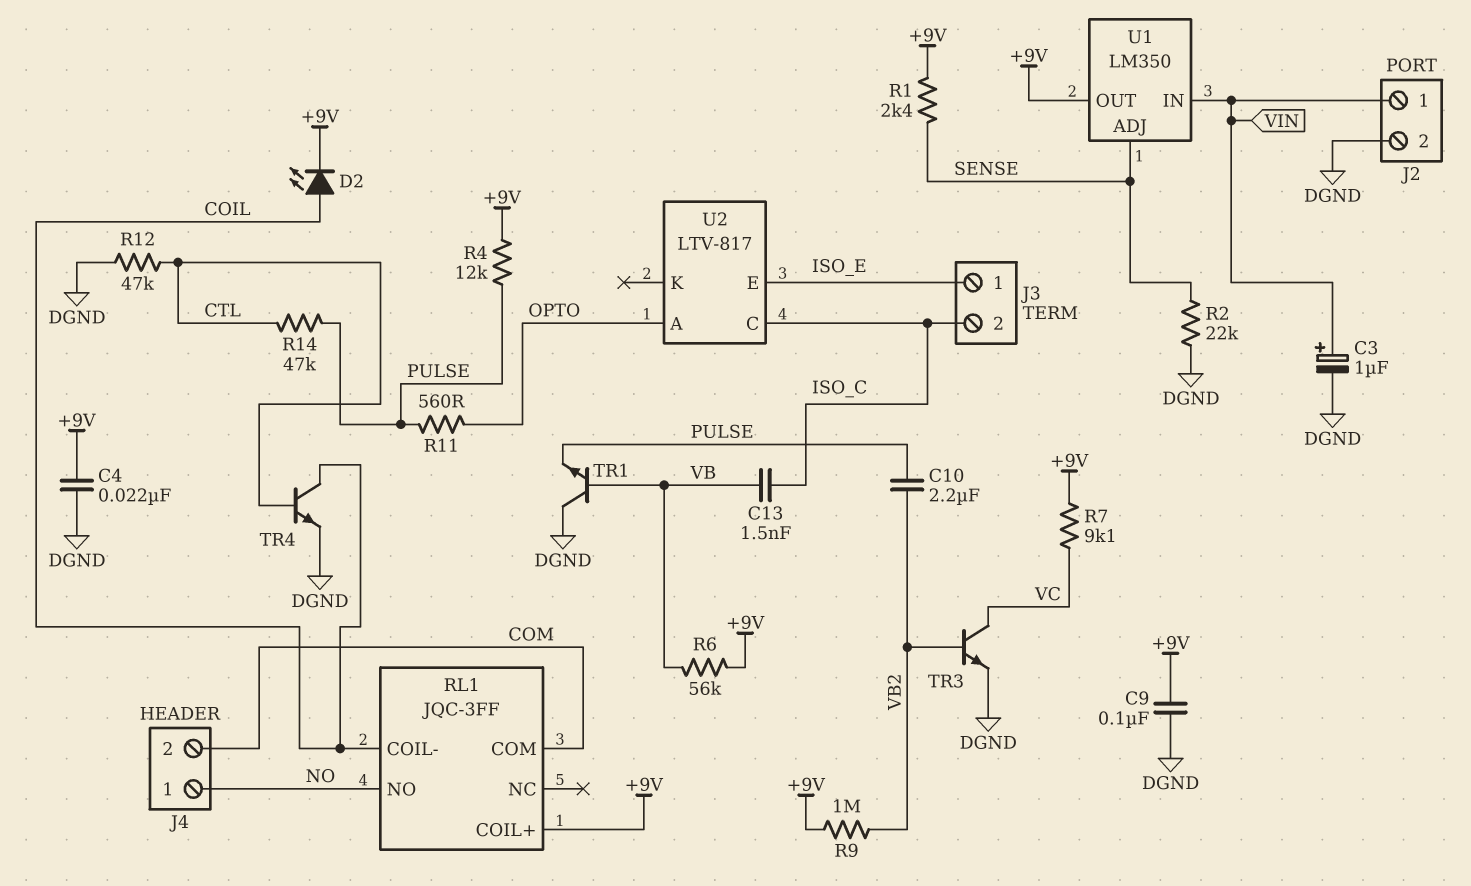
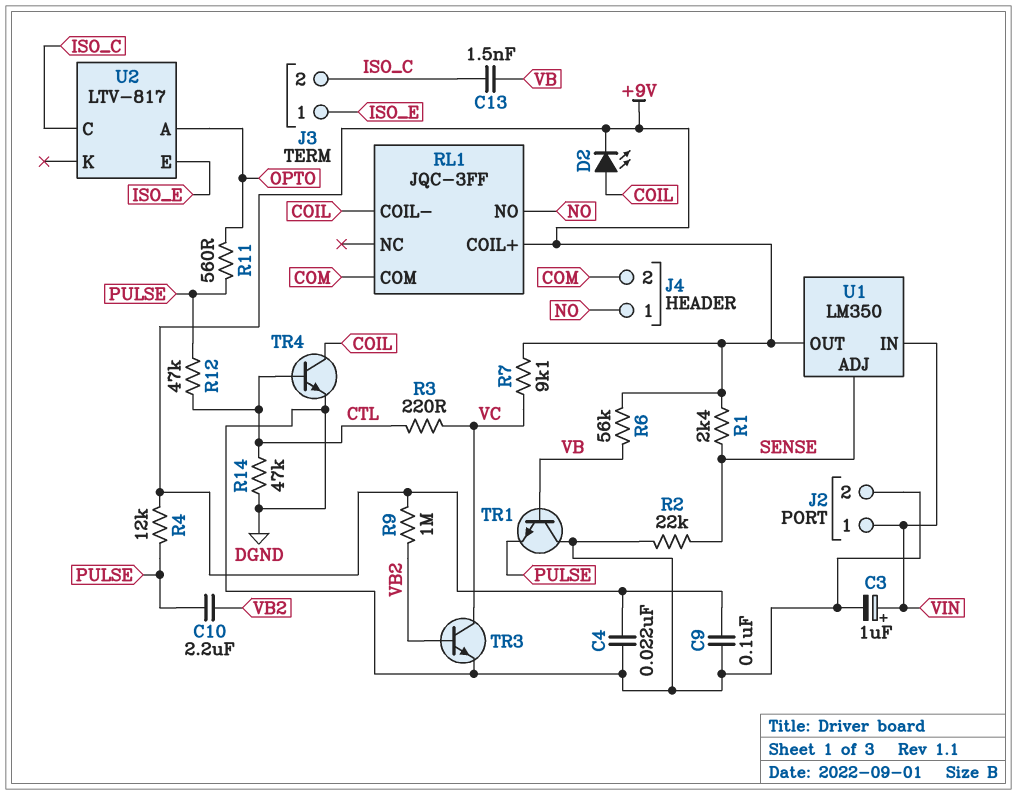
R3: none -> 220 (CTL, VC)
R12: 47k (CTL, DGND) -> 47k (CTL, PULSE)
R14: 47k (CTL, PULSE) -> 47k (CTL, DGND)

